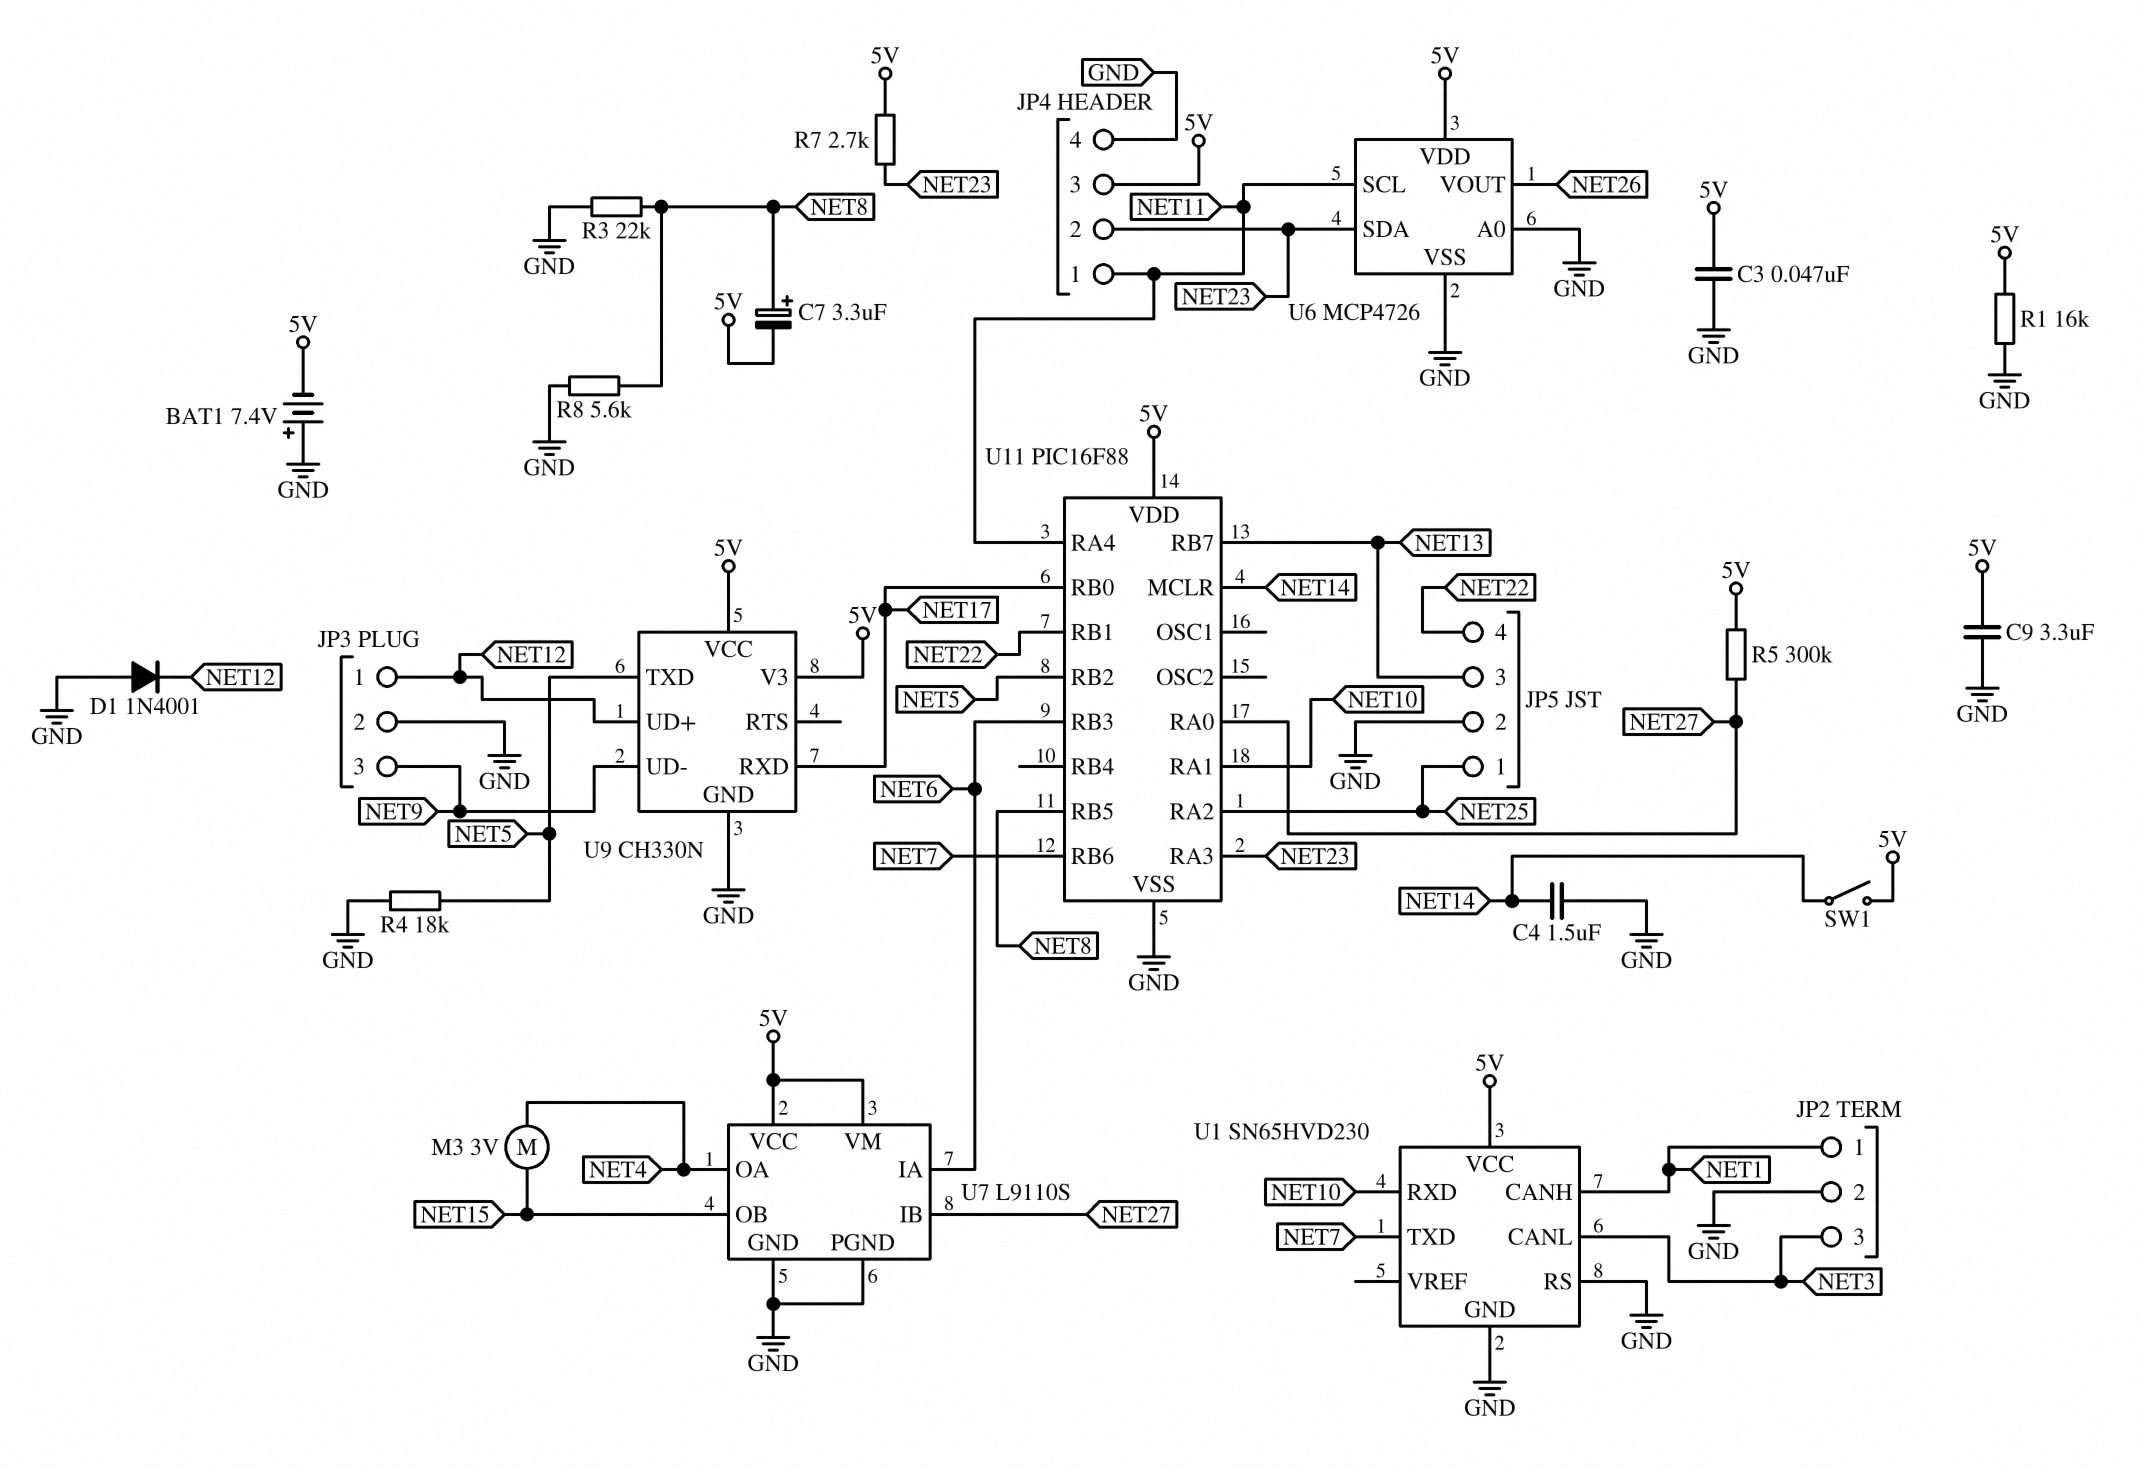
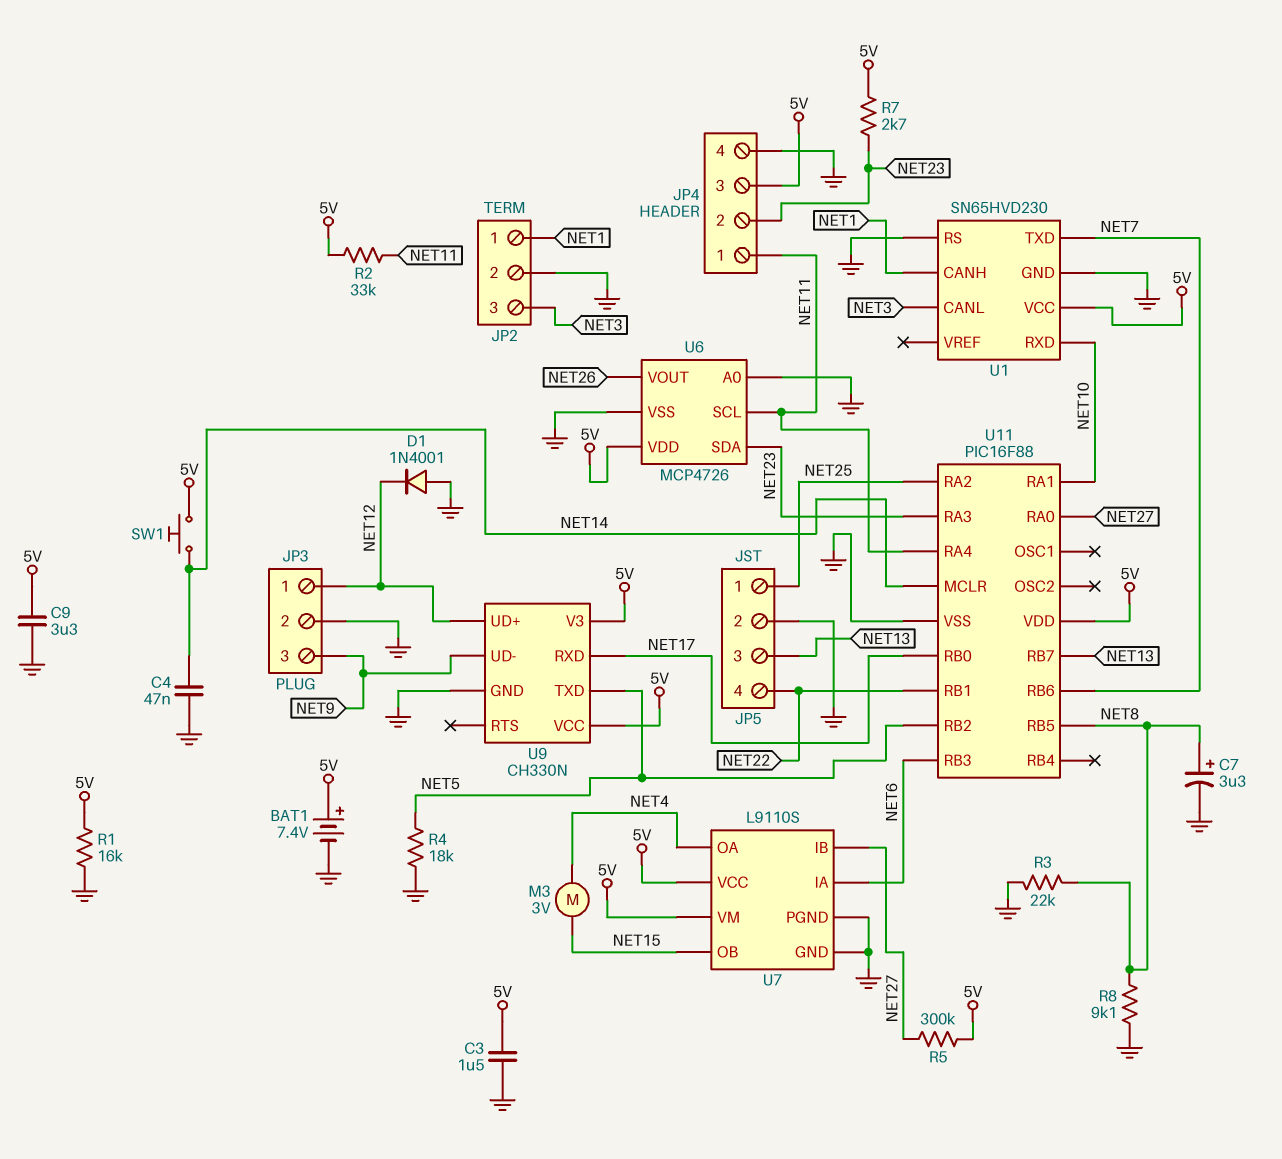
BAT1: 7.4V (plus GND, minus 5V) -> 7.4V (plus 5V, minus GND)
C3: 47nF (5V, GND) -> 1.5uF (5V, GND)
C4: 1.5uF (GND, NET14) -> 47nF (GND, NET14)
C7: 3.3uF (plus NET8, minus 5V) -> 3.3uF (plus NET8, minus GND)
R2: none -> 33k (5V, NET11)
R8: 5.6k (GND, NET8) -> 9.1k (GND, NET8)
SW1: switch (5V, NET14) -> button (5V, NET14)

